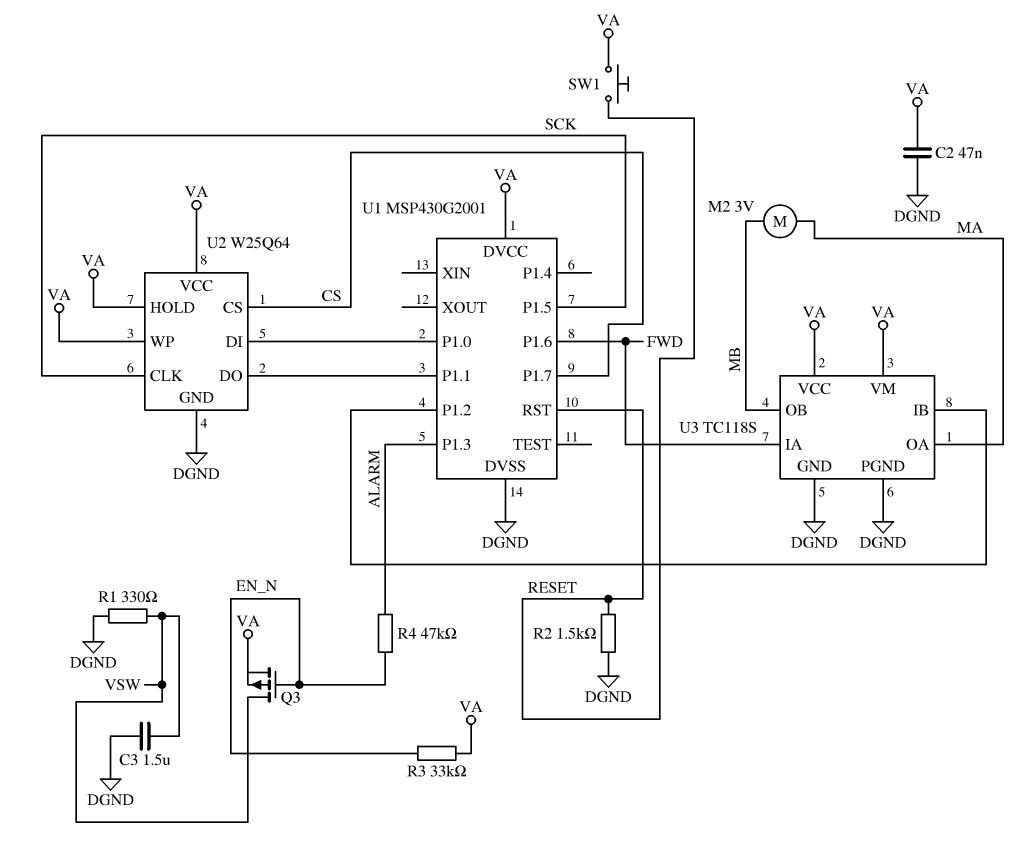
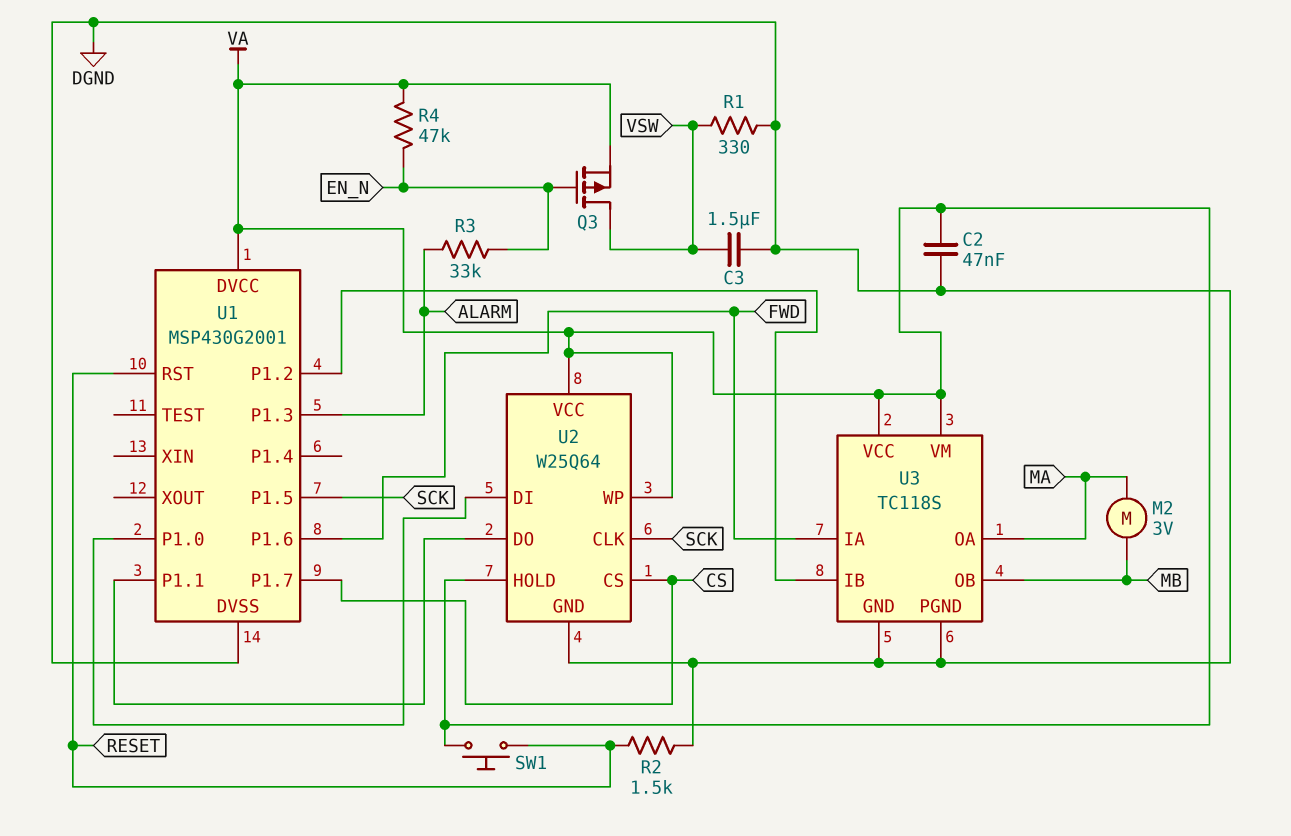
R3: 33k (EN_N, VA) -> 33k (ALARM, EN_N)
R4: 47k (ALARM, EN_N) -> 47k (EN_N, VA)

